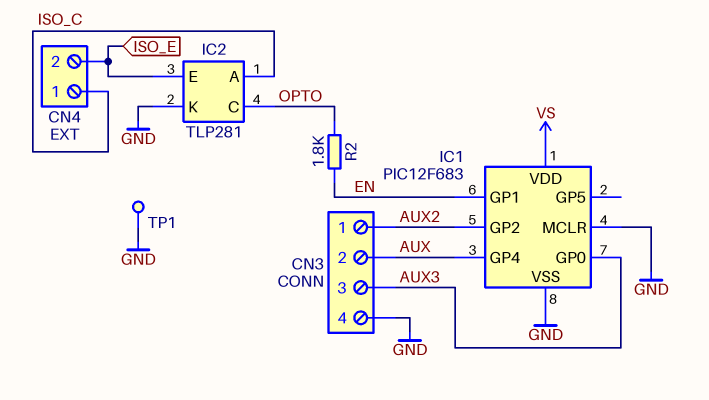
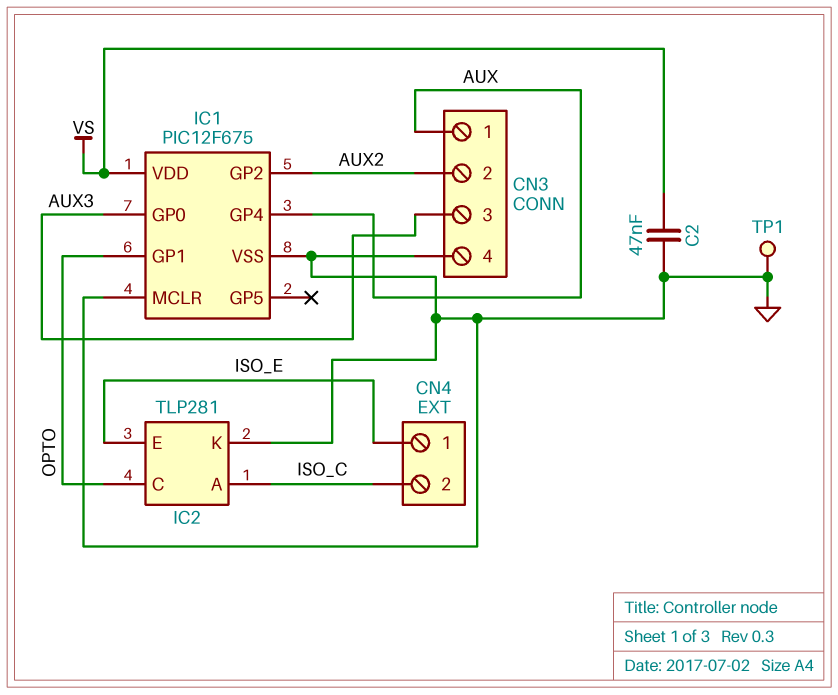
C2: none -> 47nF (GND, VS)
CN3 pin 1: AUX2 -> AUX
CN3 pin 2: AUX -> AUX2
CN4 pin 1: ISO_C -> ISO_E
CN4 pin 2: ISO_E -> ISO_C
IC1: PIC12F683 -> PIC12F675
IC1 pin GP1: EN -> OPTO
R2: 1.8k (EN, OPTO) -> none

